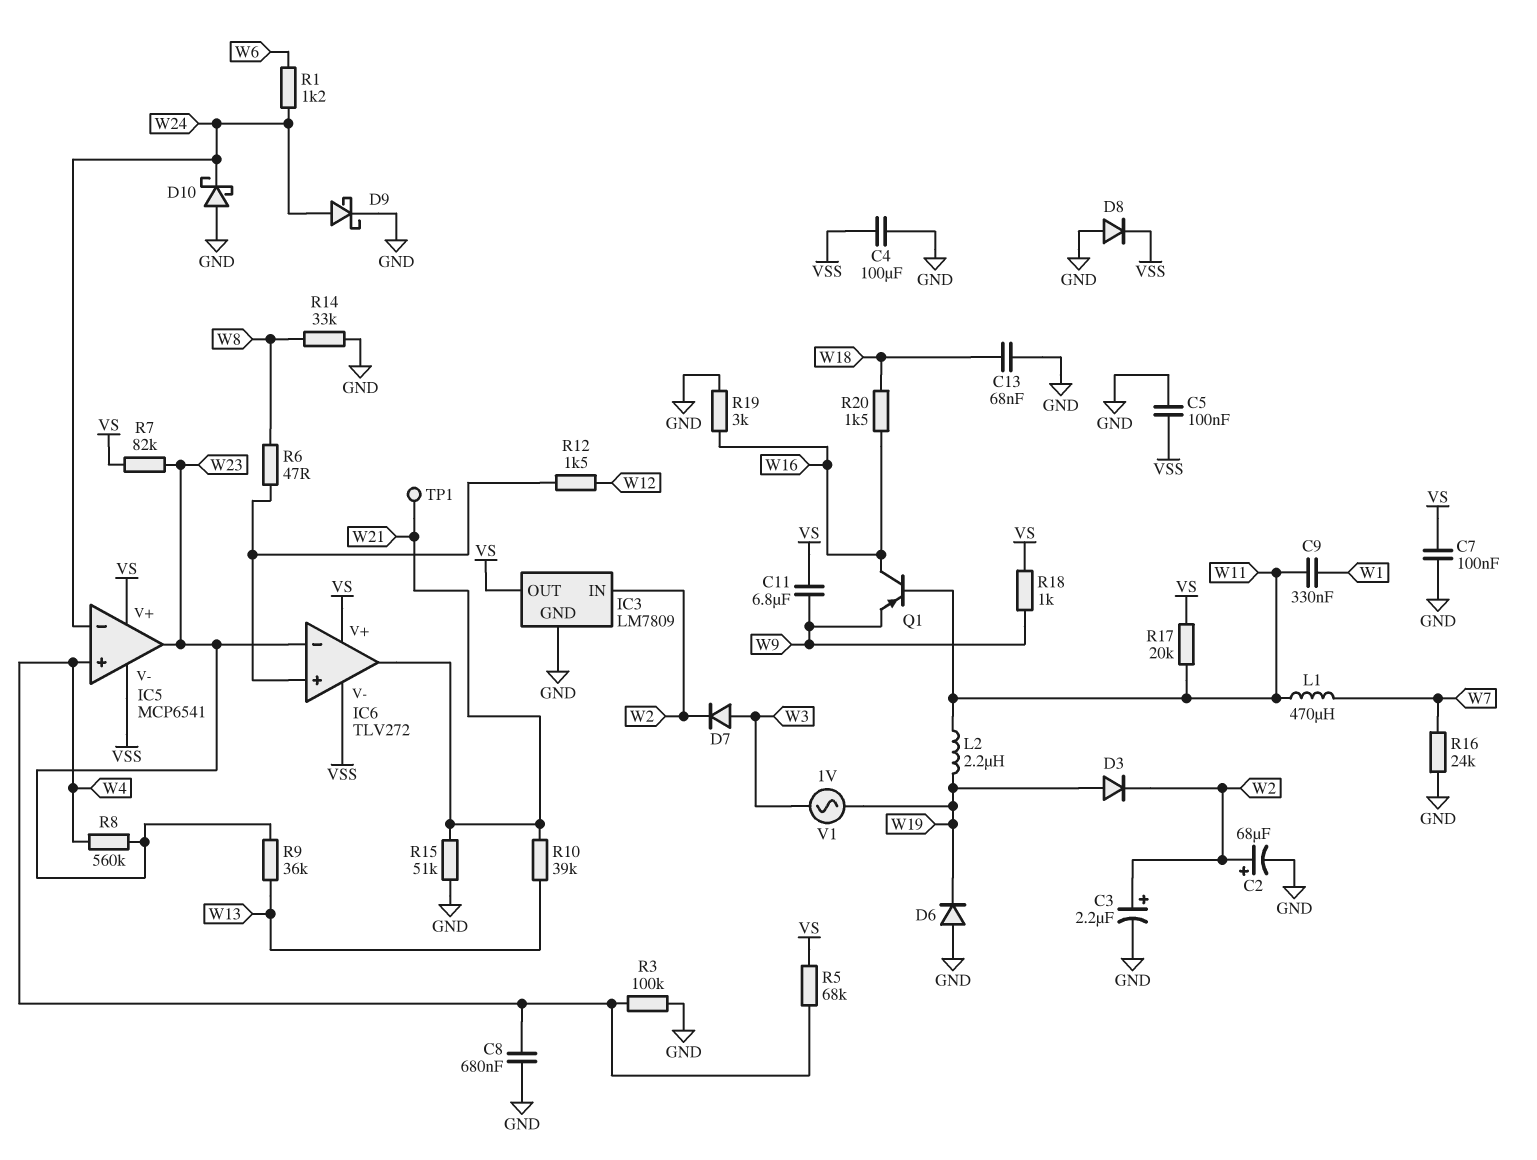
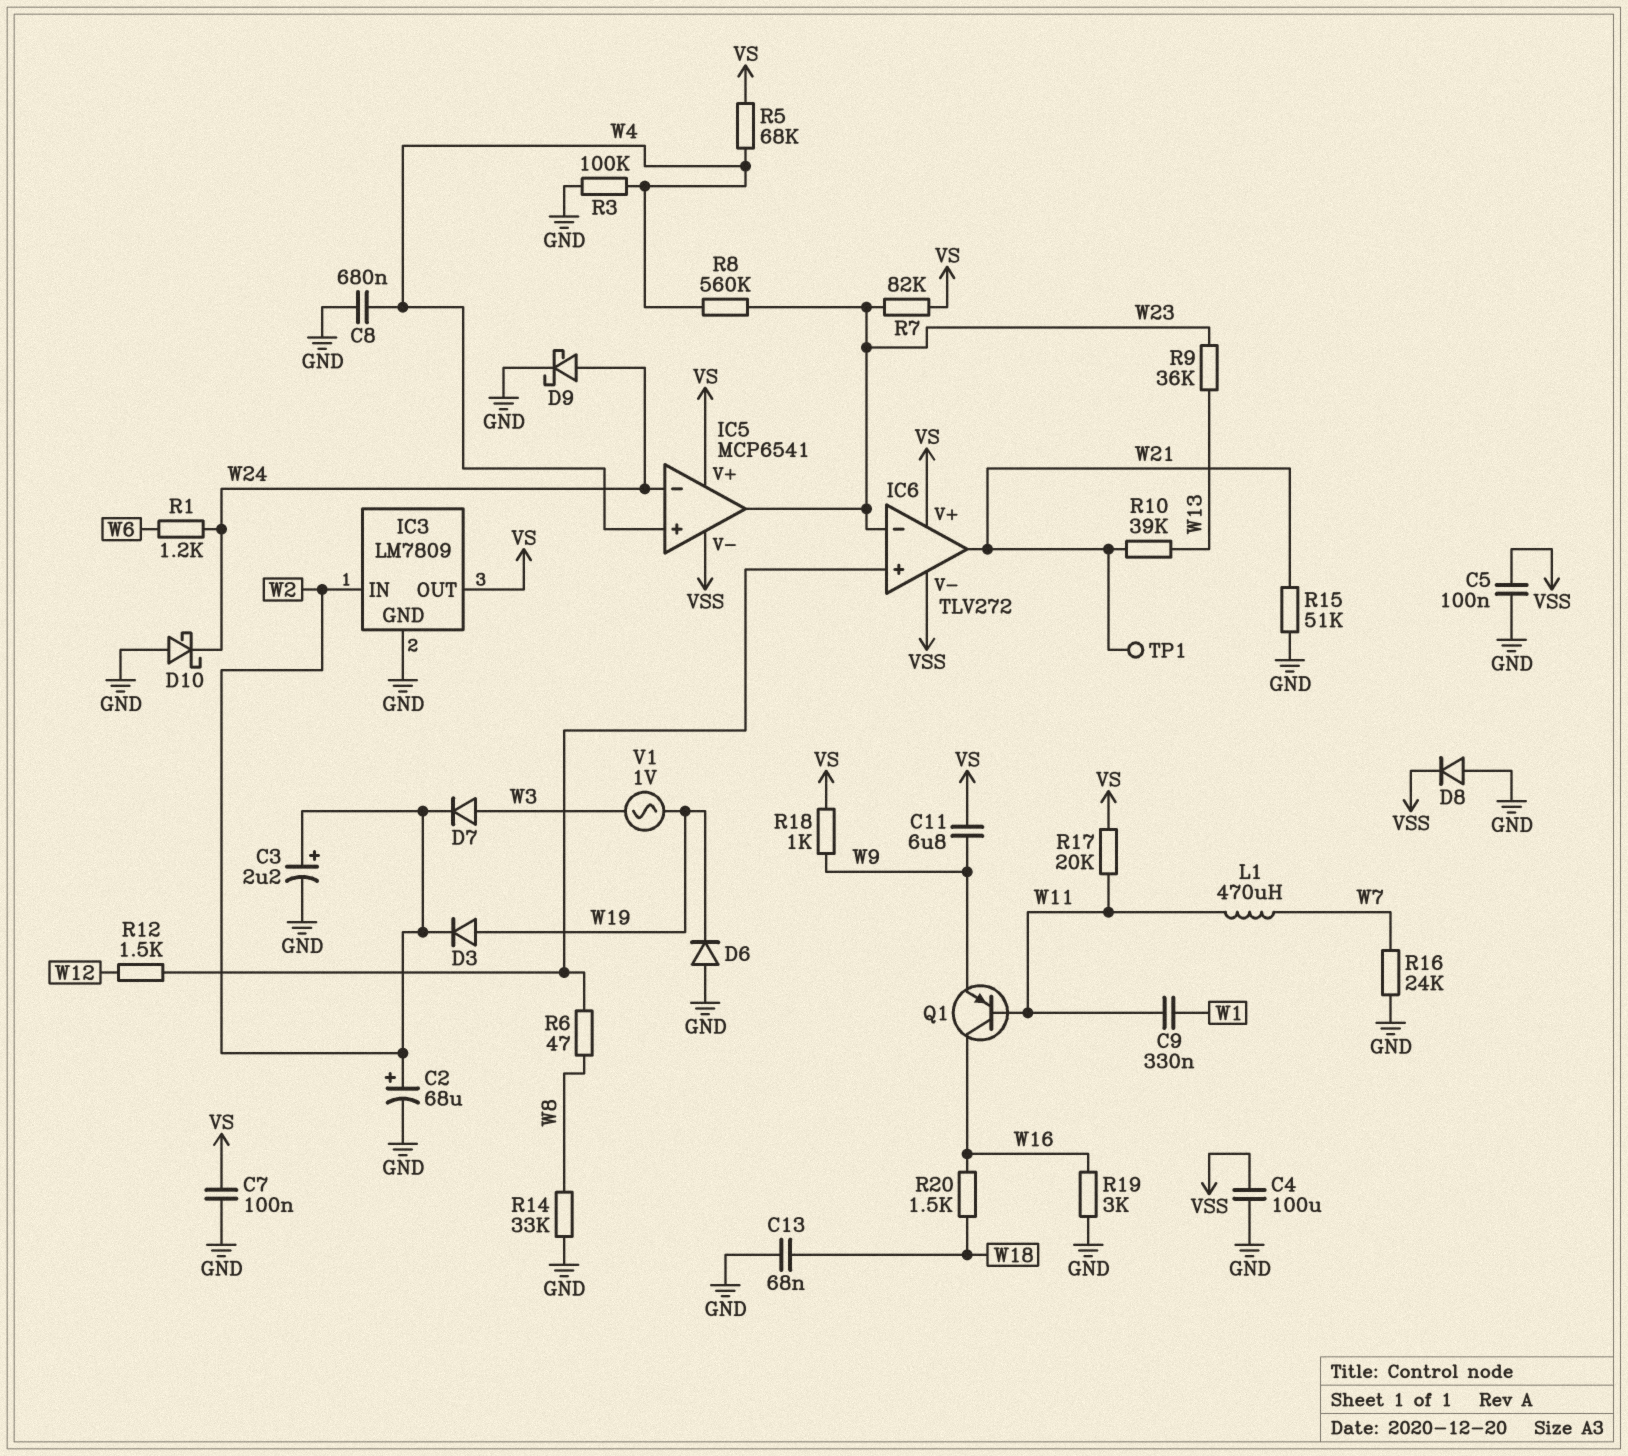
L2: 2.2uH (W11, W19) -> none

